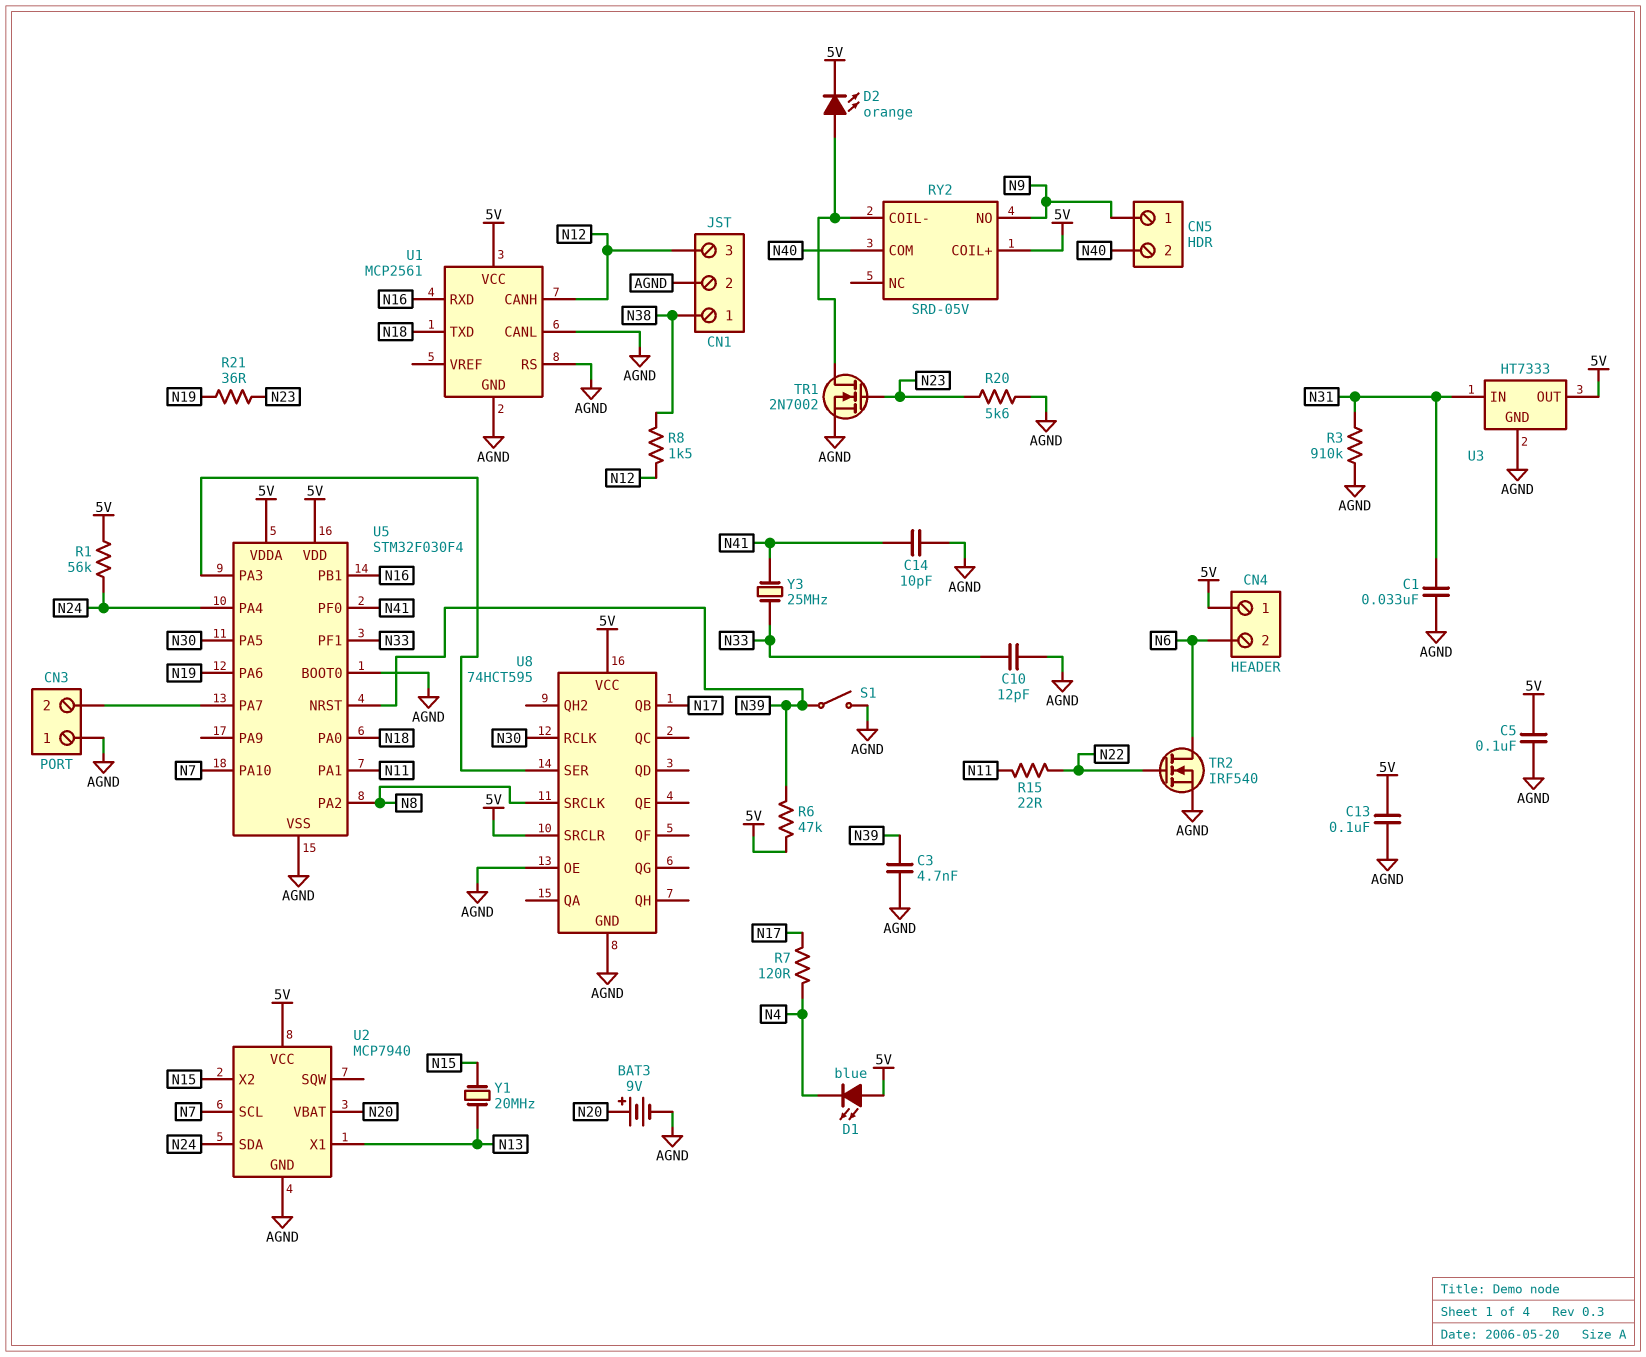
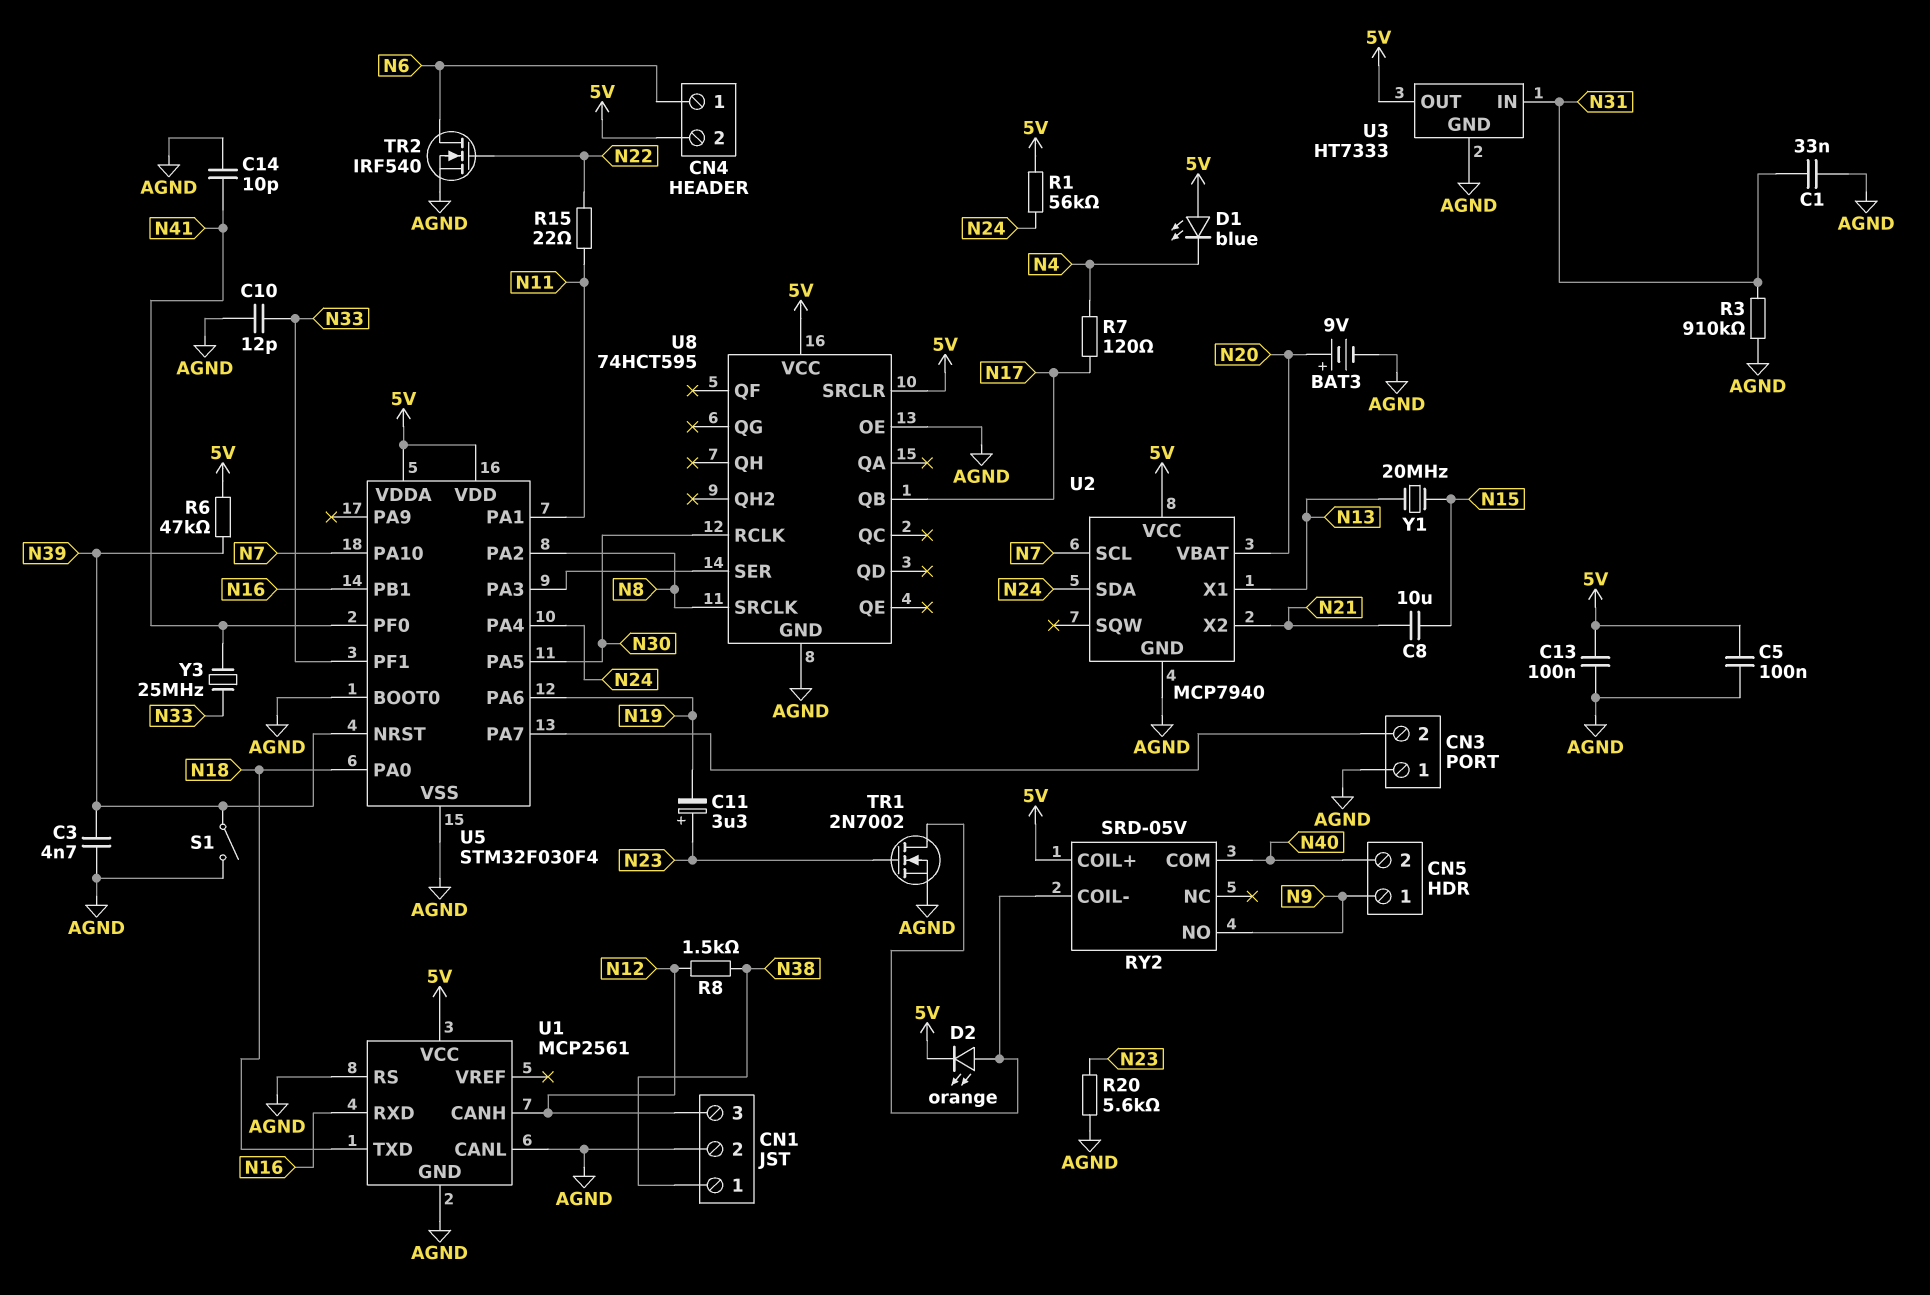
C8: none -> 10uF (N15, N21)
C11: none -> 3.3uF (plus N23, minus N19)
CN4 pin 1: 5V -> N6
CN4 pin 2: N6 -> 5V
R21: 36 (N19, N23) -> none
U2 pin X2: N15 -> N21

